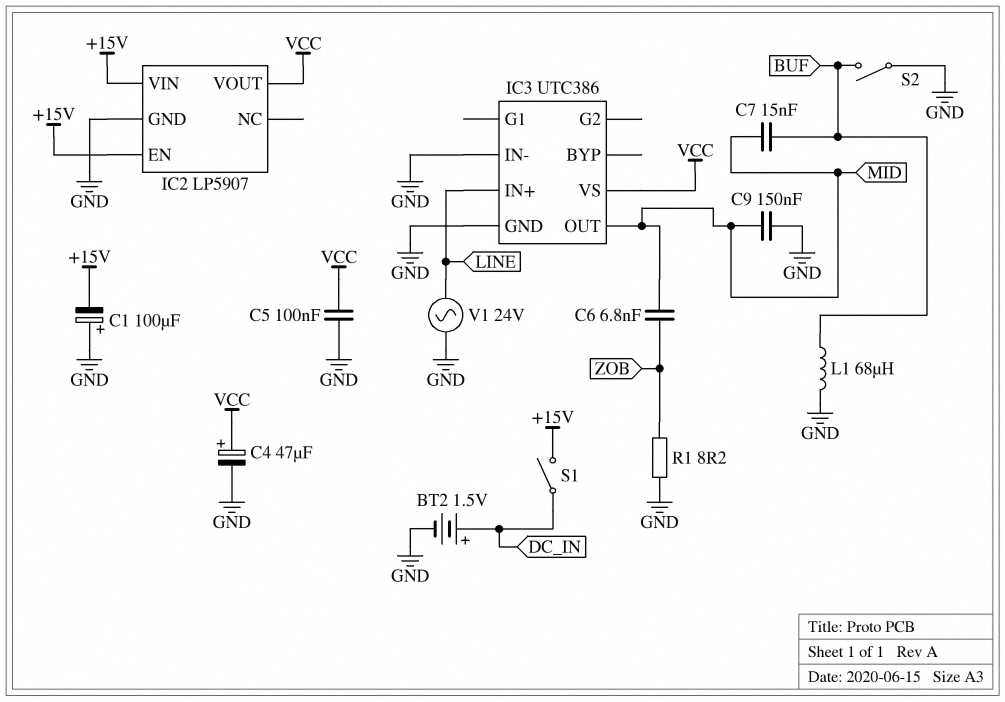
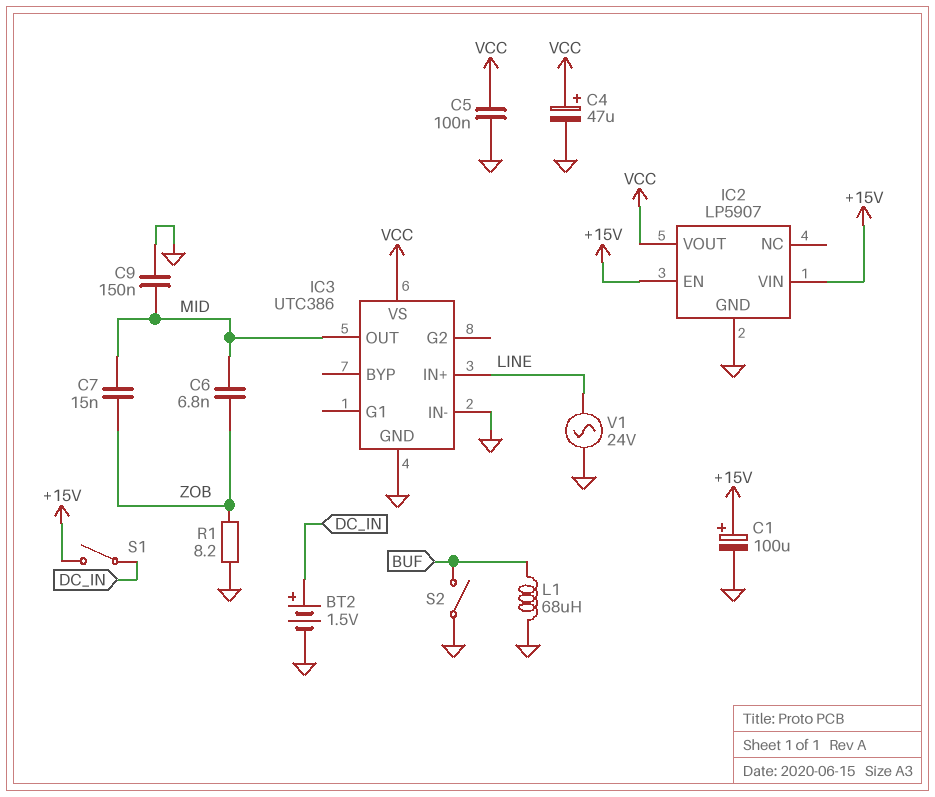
C1: 100uF (plus GND, minus +15V) -> 100uF (plus +15V, minus GND)
C7: 15nF (BUF, MID) -> 15nF (MID, ZOB)

